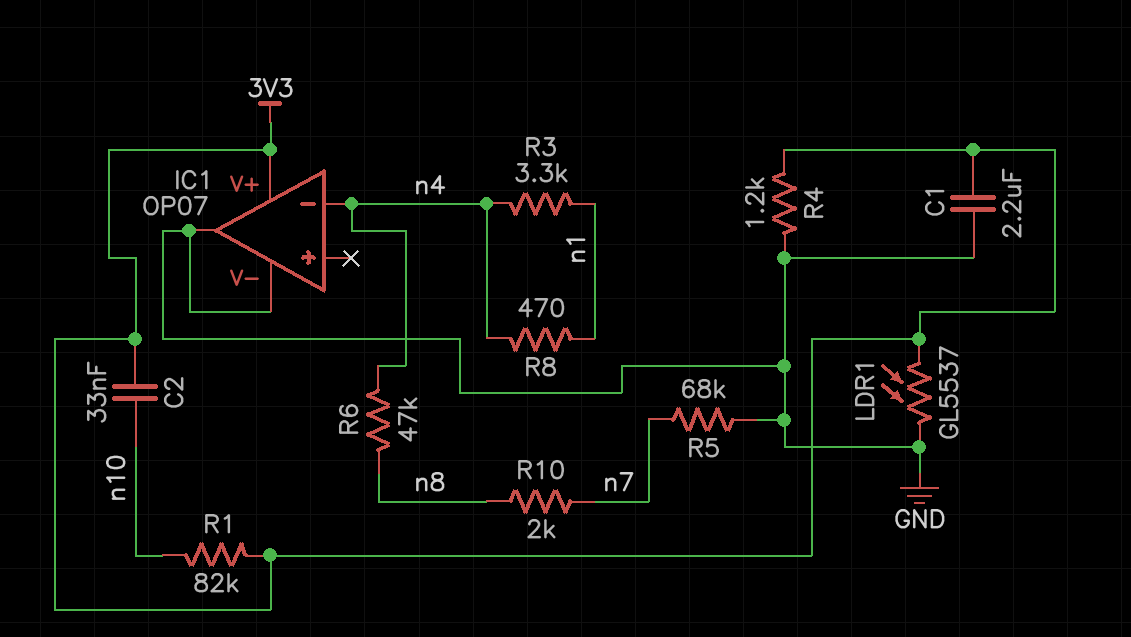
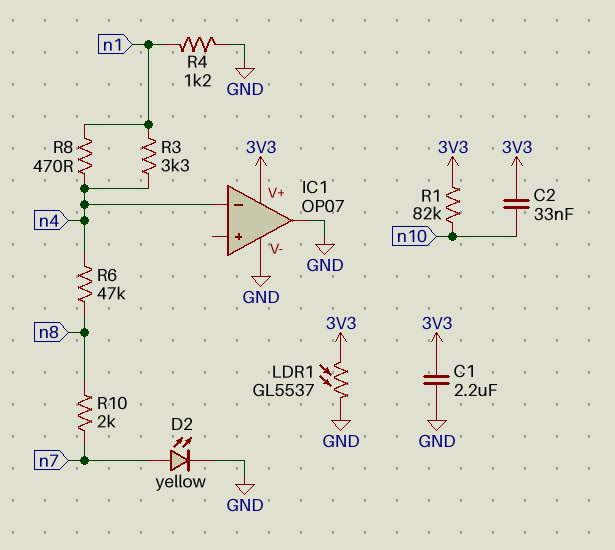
D2: none -> LED yellow (A n7, K GND)
R4: 1.2k (3V3, GND) -> 1.2k (GND, n1)
R5: 68k (GND, n7) -> none

